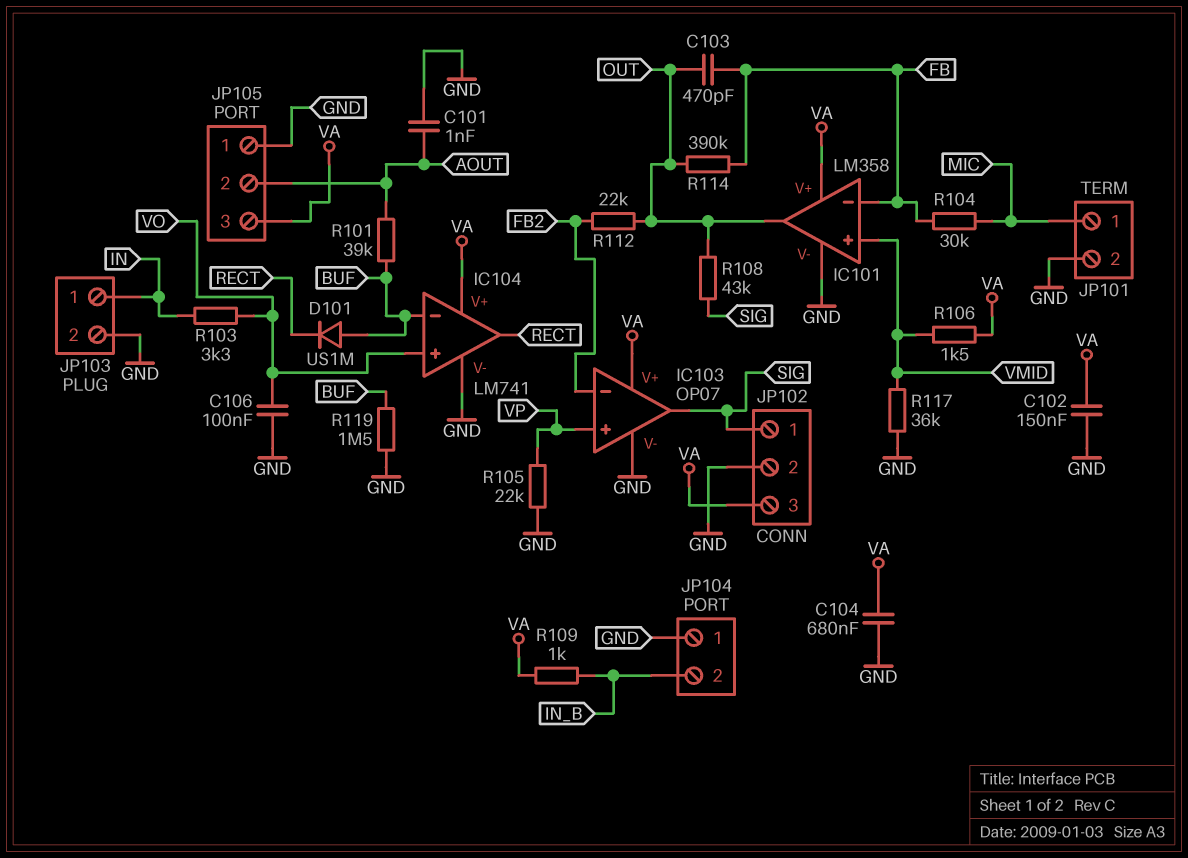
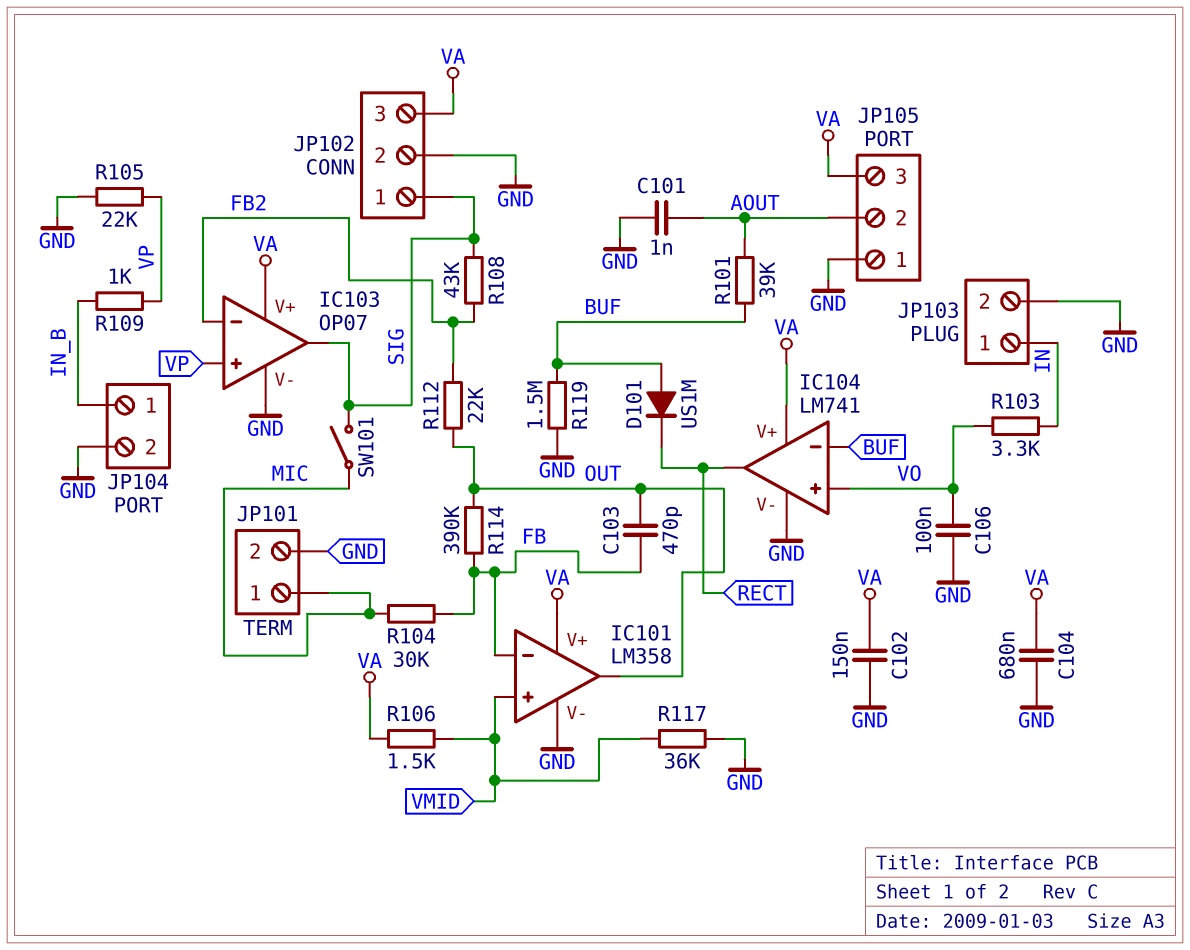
JP104 pin 1: GND -> IN_B
JP104 pin 2: IN_B -> GND
R108: 43k (OUT, SIG) -> 43k (FB2, SIG)
R109: 1k (IN_B, VA) -> 1k (IN_B, VP)
SW101: none -> switch (MIC, SIG)

